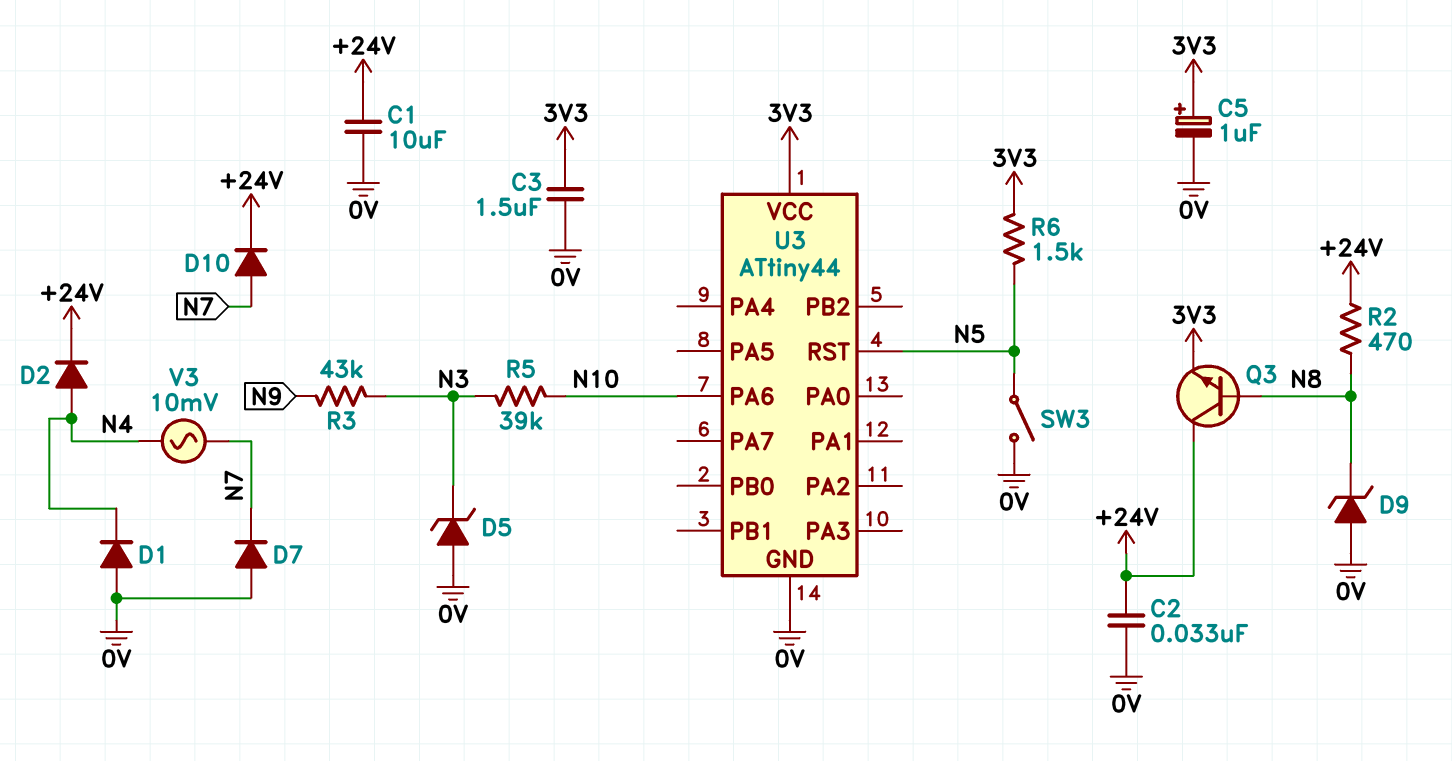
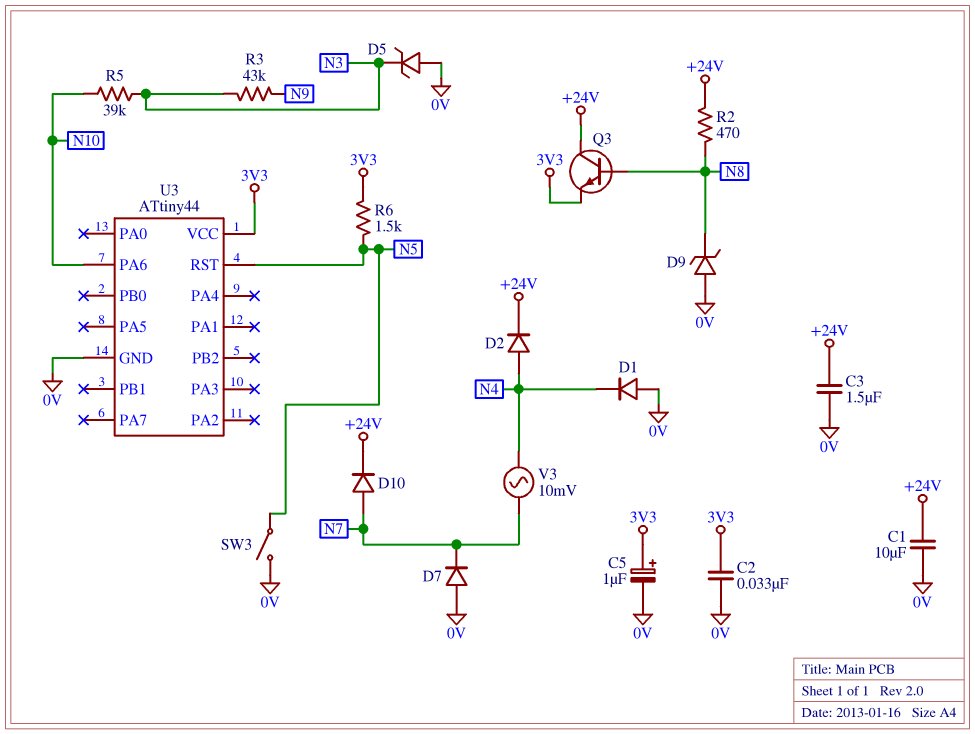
C2: 33nF (+24V, 0V) -> 33nF (0V, 3V3)
C3: 1.5uF (0V, 3V3) -> 1.5uF (+24V, 0V)

